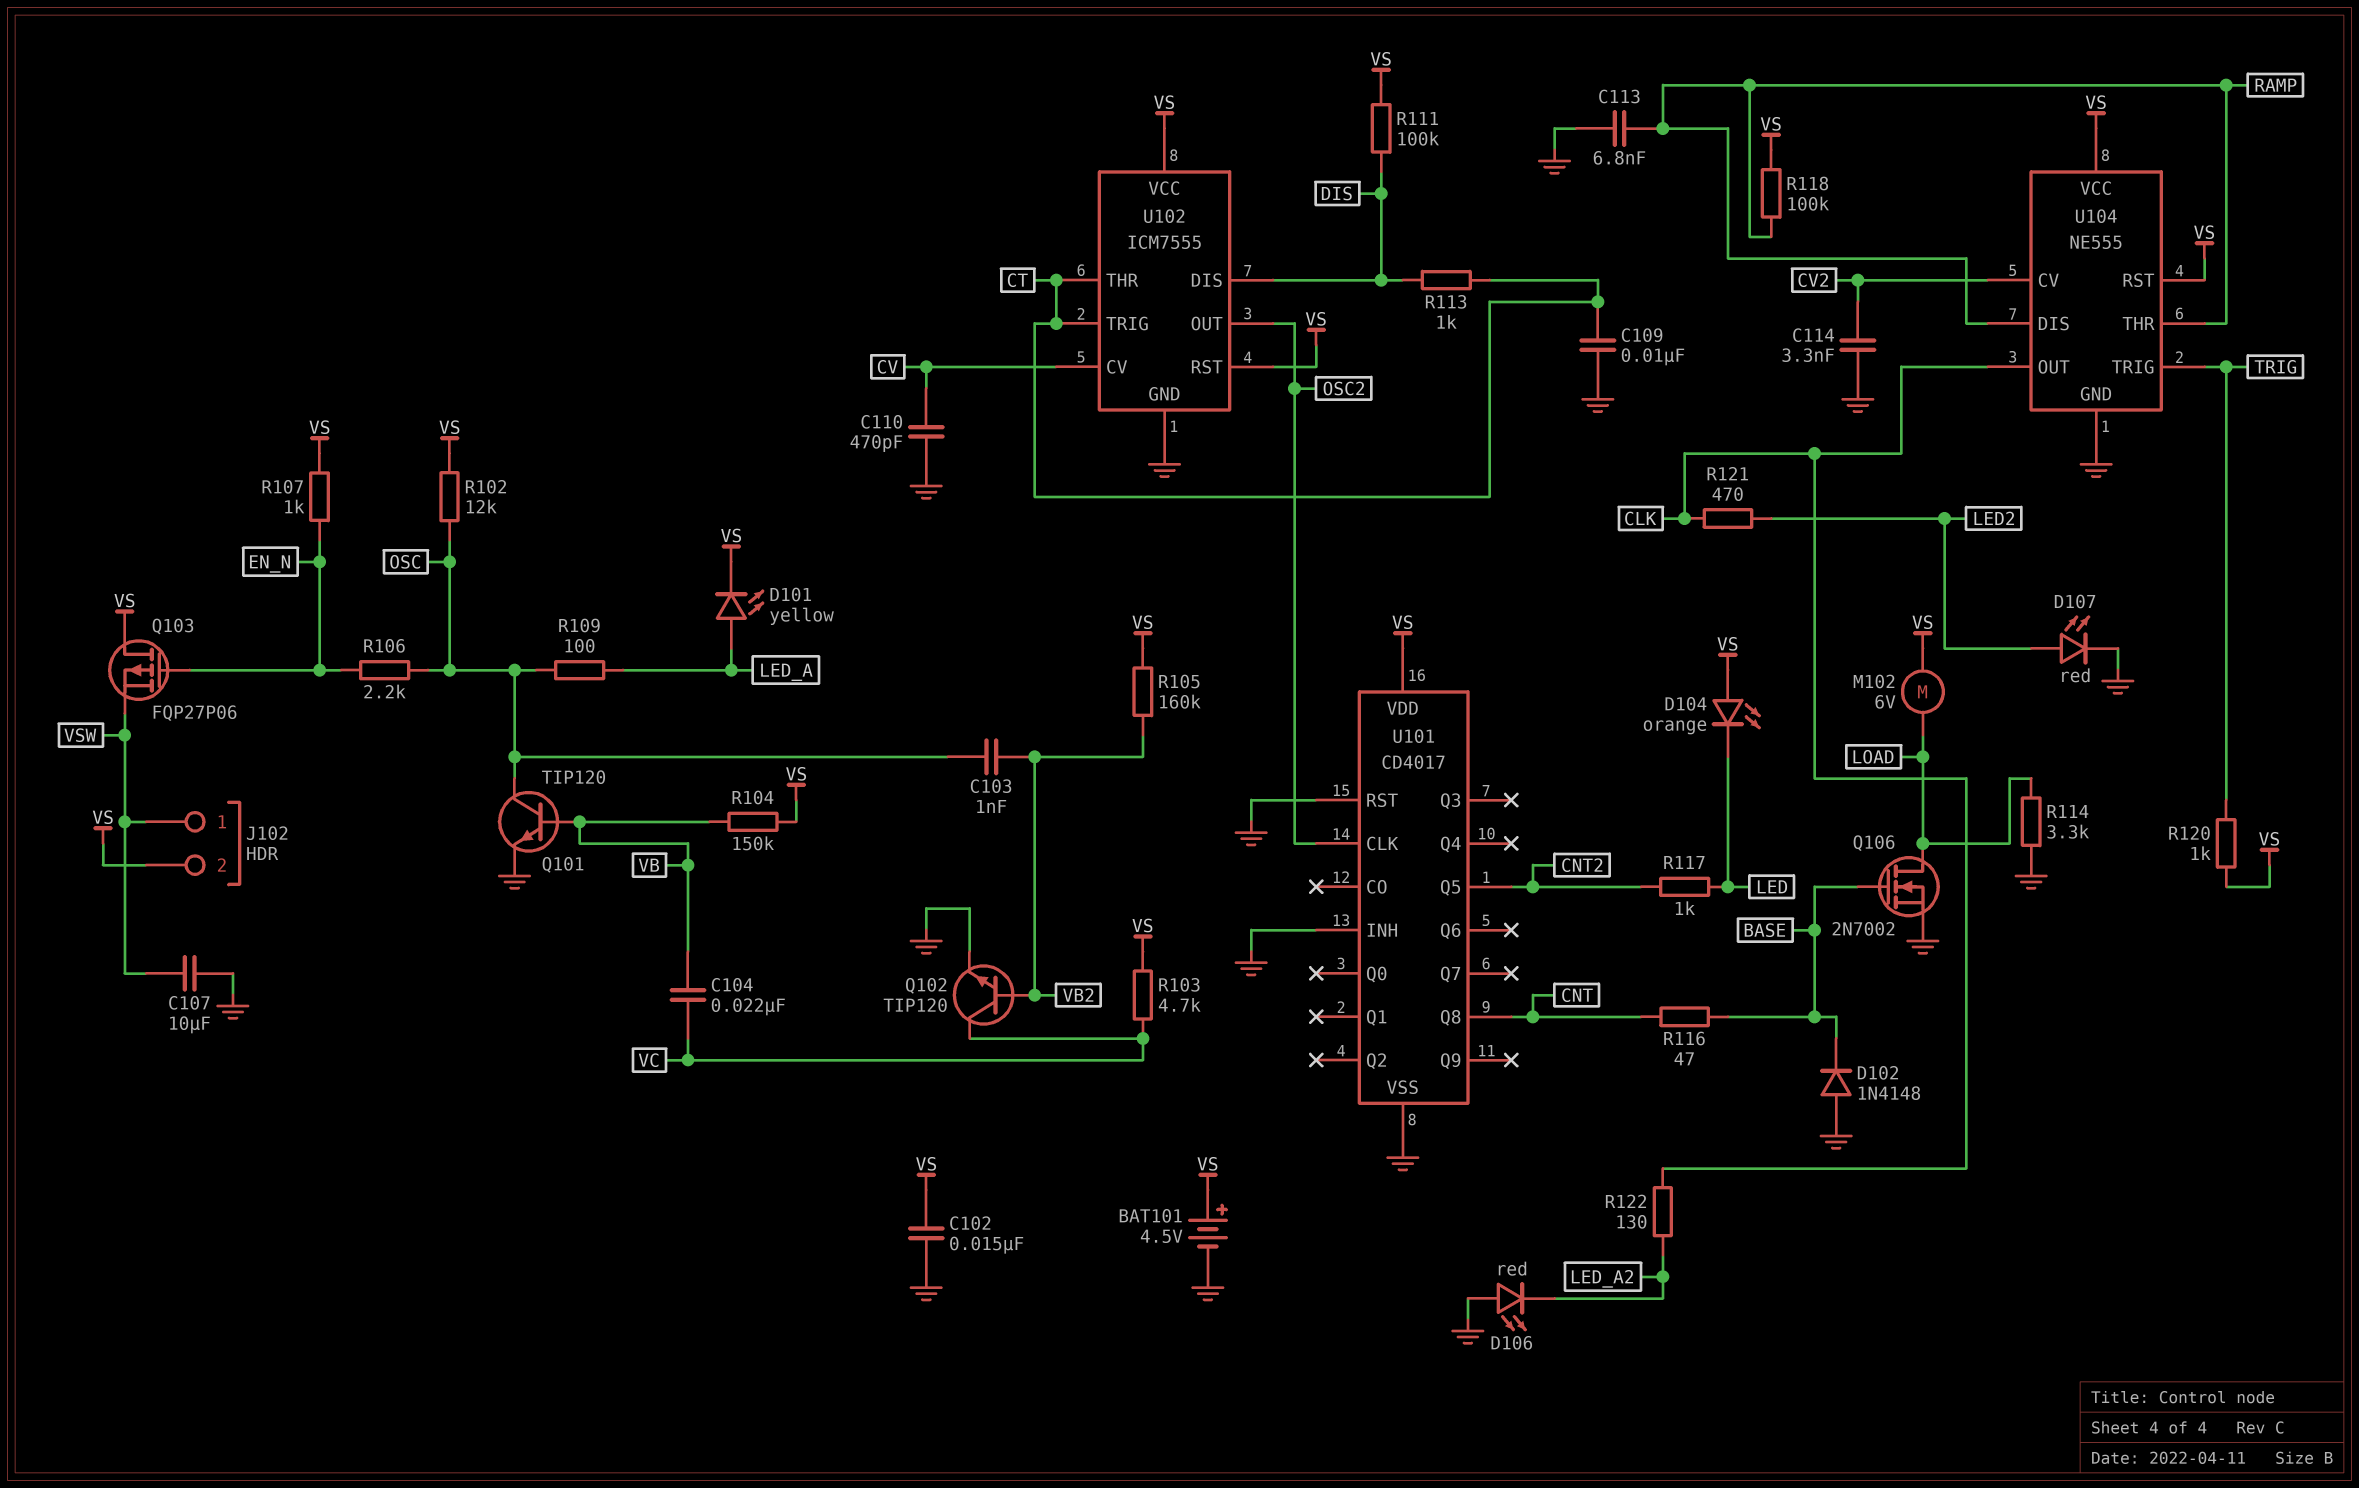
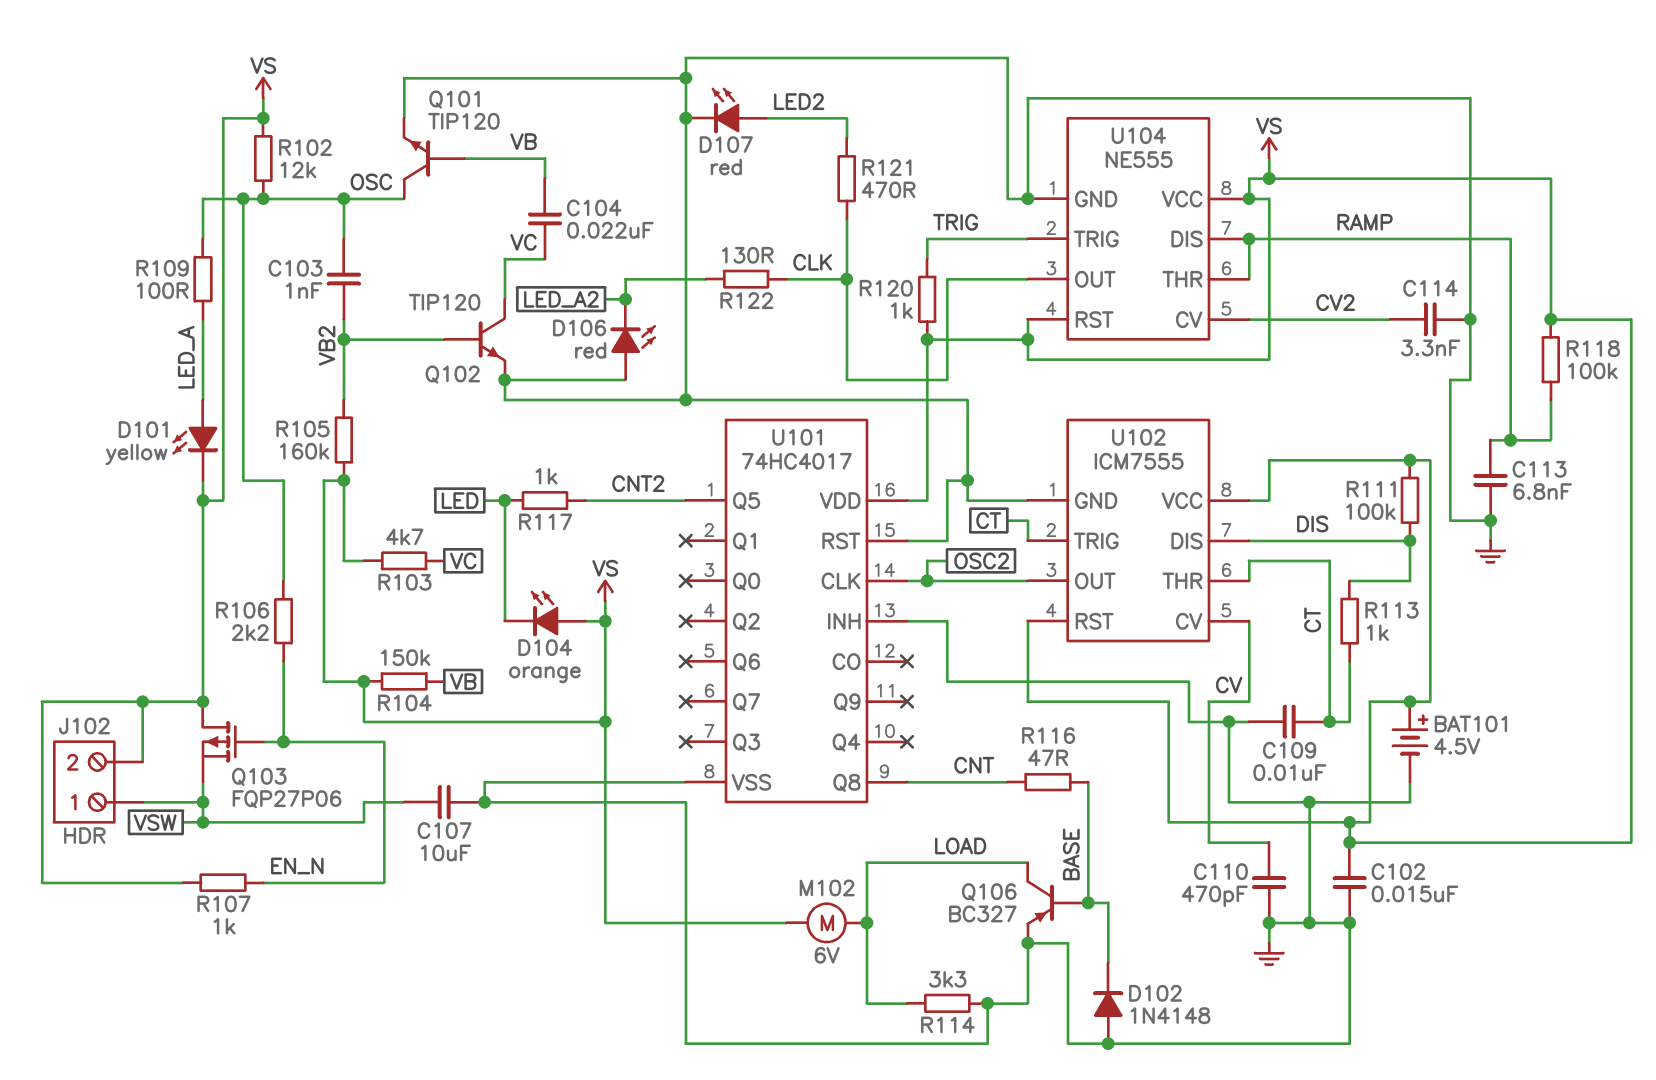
Q106: NMOS 2N7002 (G BASE, D LOAD, S GND) -> PNP BC327 (B BASE, C LOAD, E GND)
U101: CD4017 -> 74HC4017

